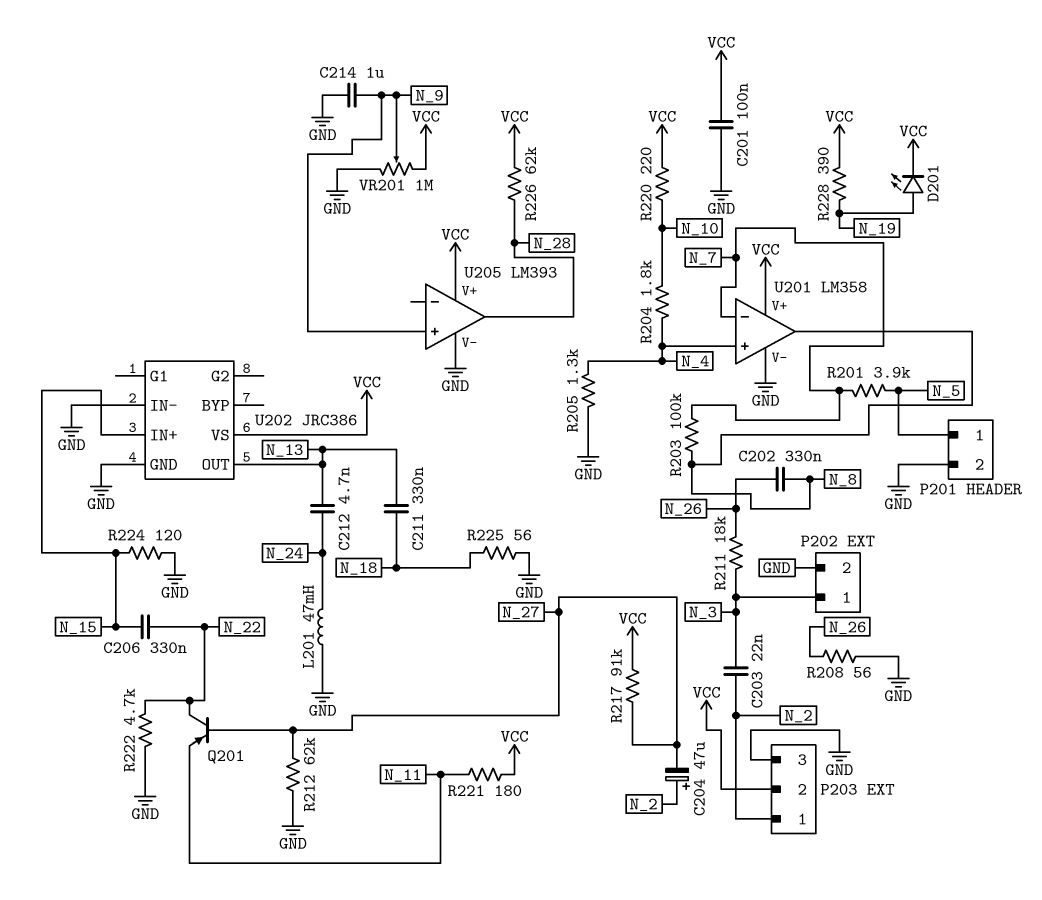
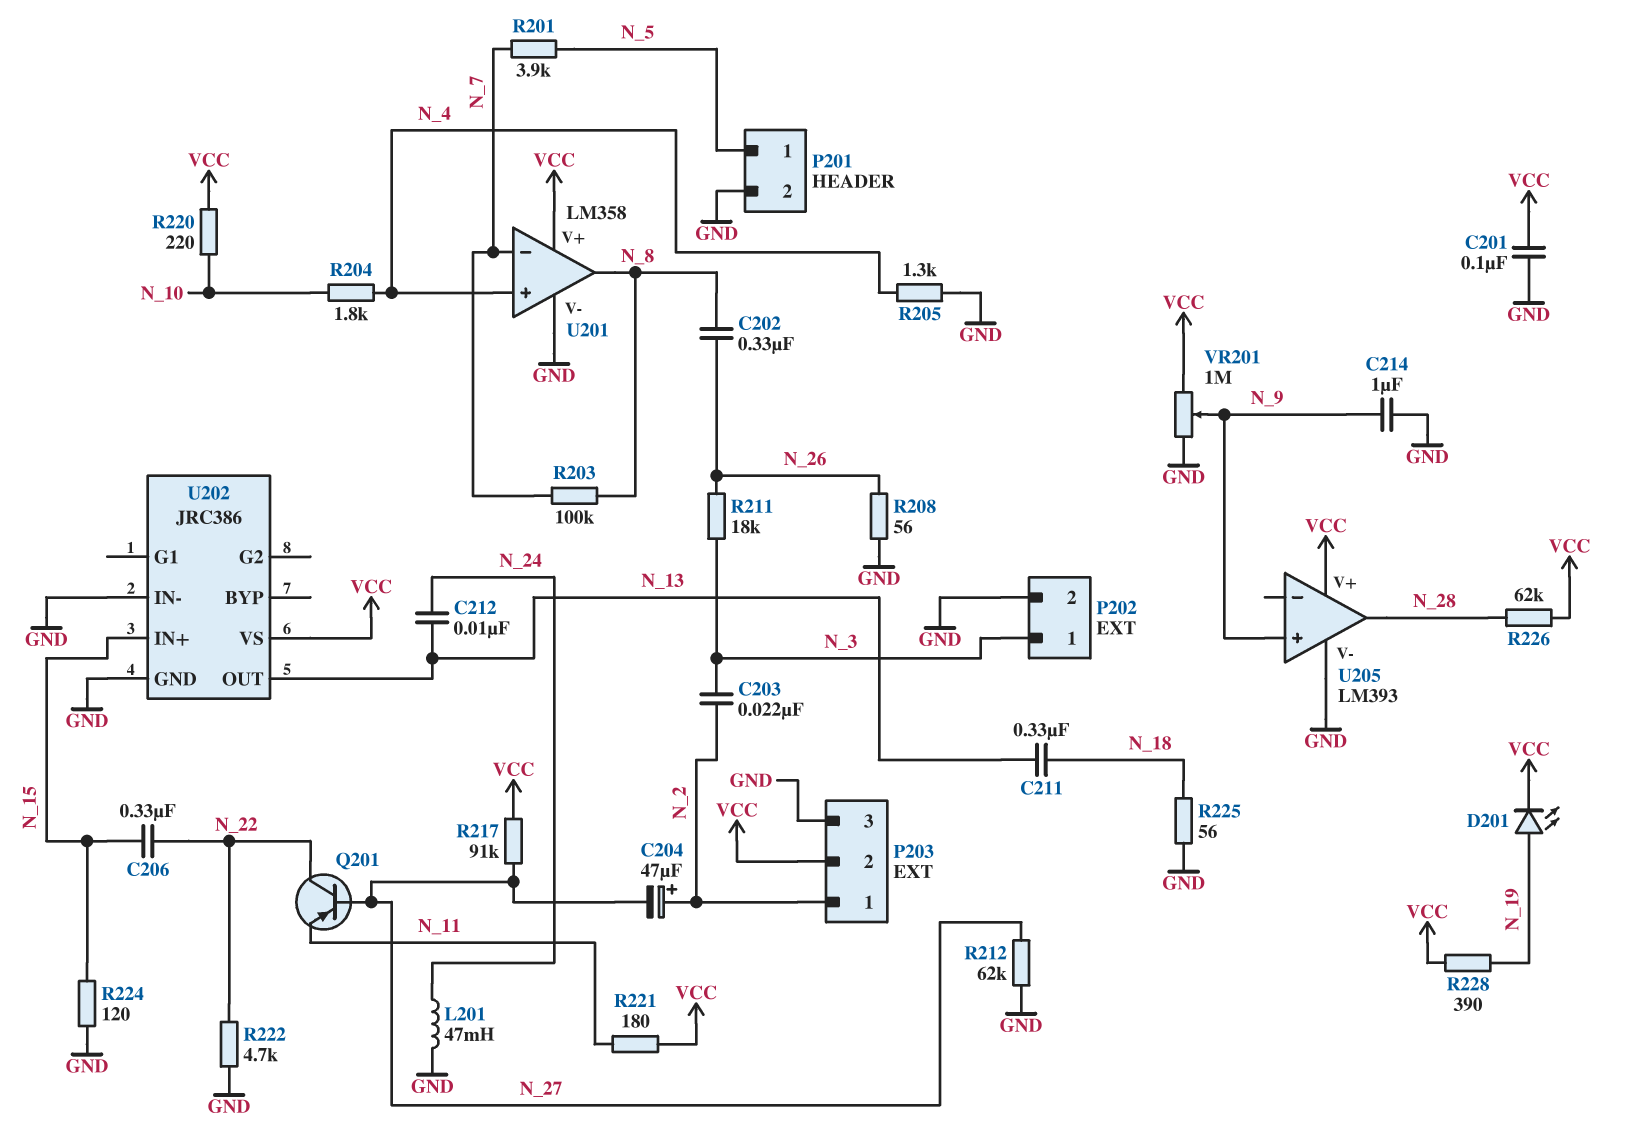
C212: 4.7nF (N_13, N_24) -> 10nF (N_13, N_24)

